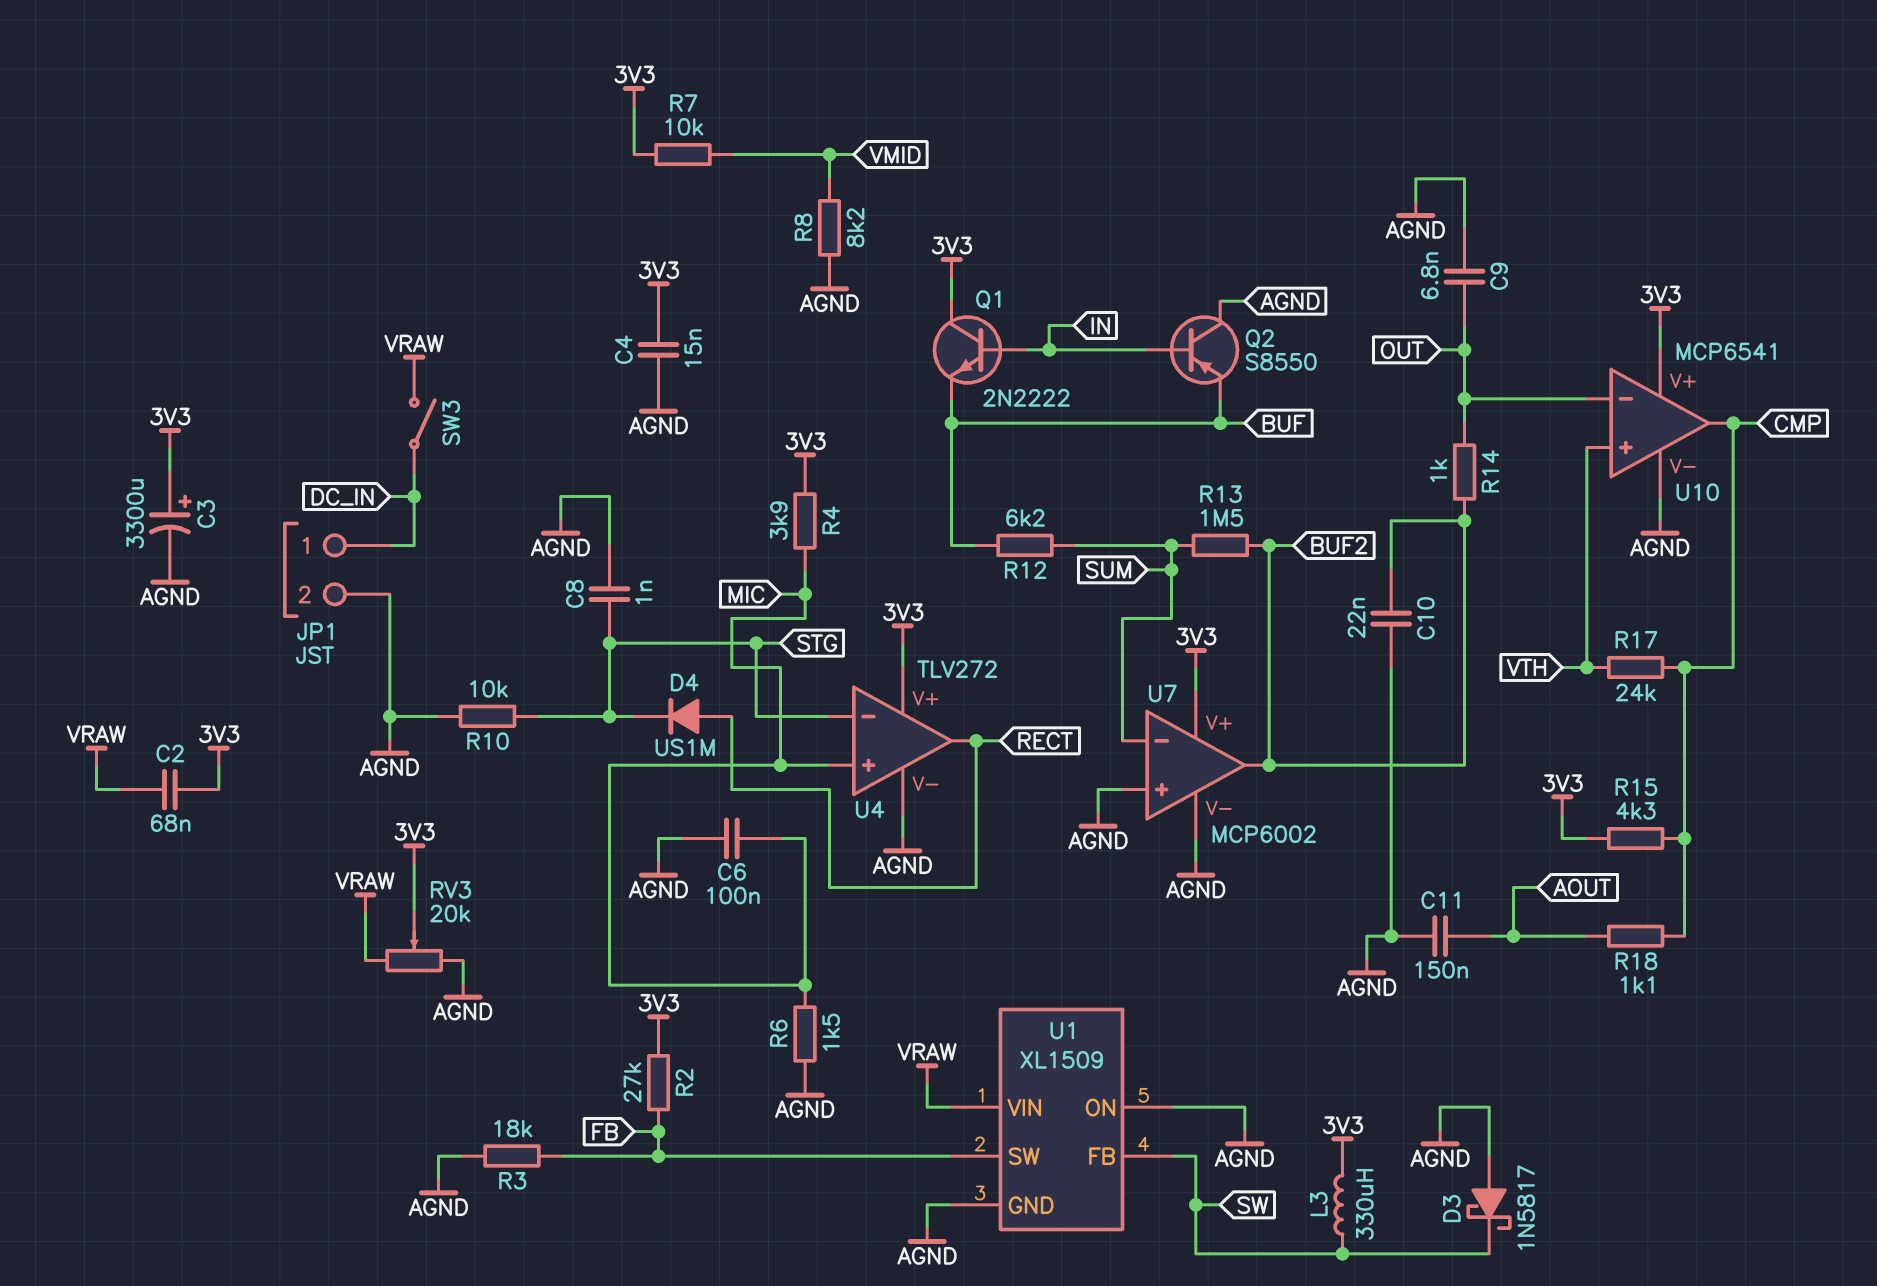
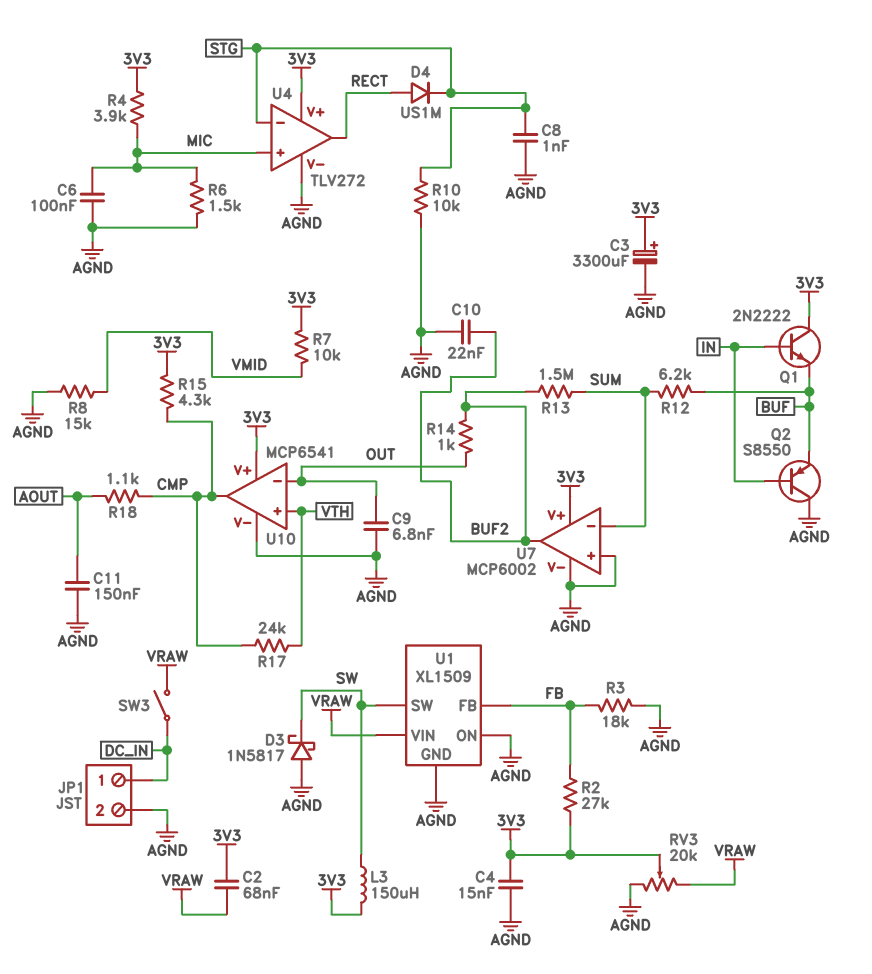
L3: 330uH (3V3, SW) -> 150uH (3V3, SW)
R8: 8.2k (AGND, VMID) -> 15k (AGND, VMID)
U1 pin FB: SW -> FB
U1 pin SW: FB -> SW

